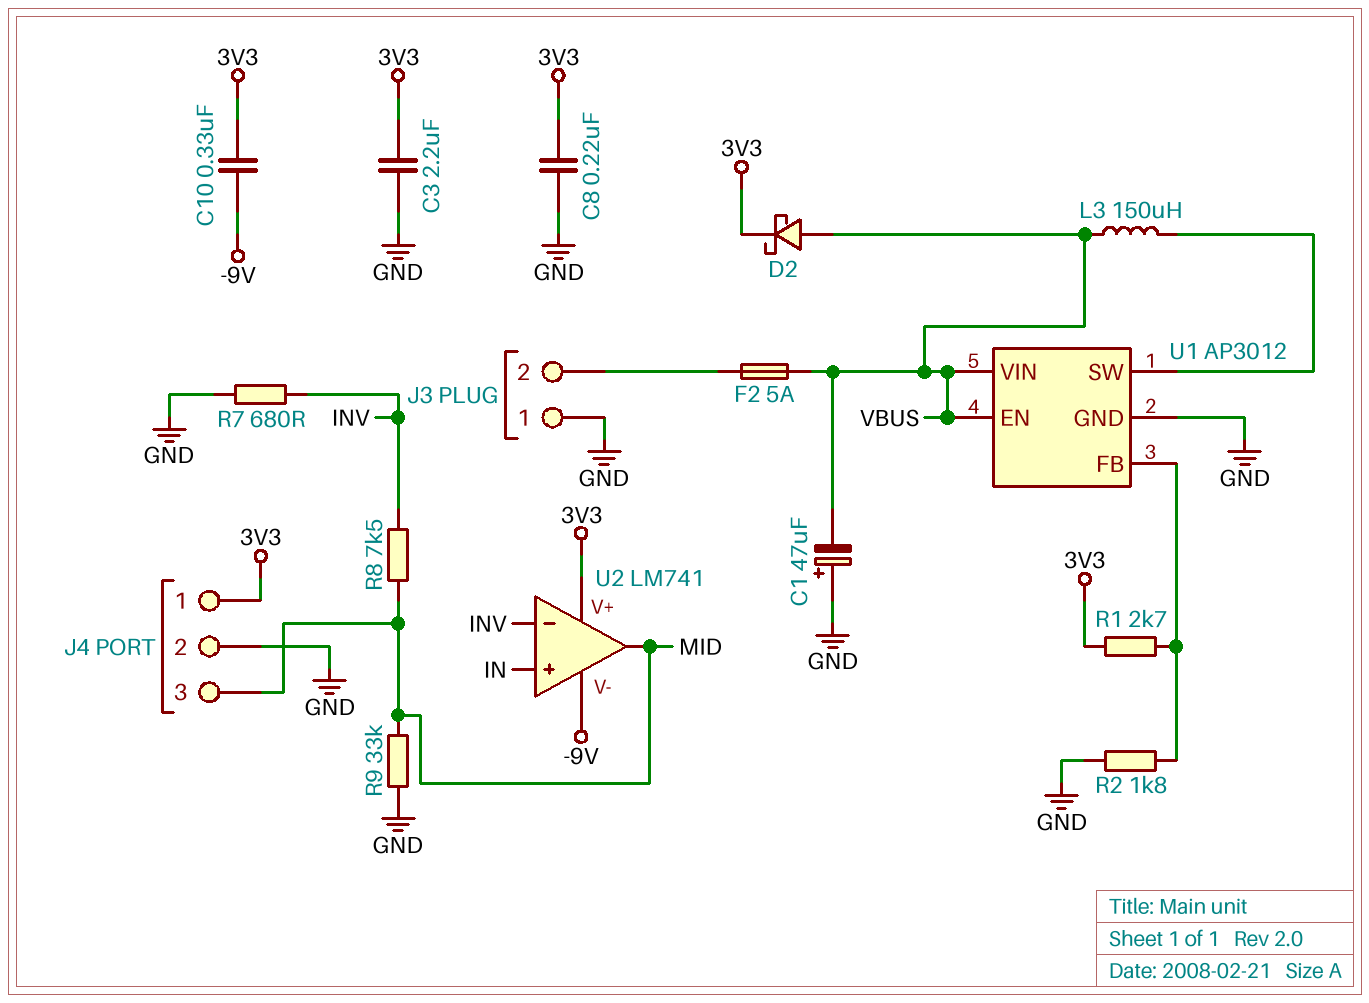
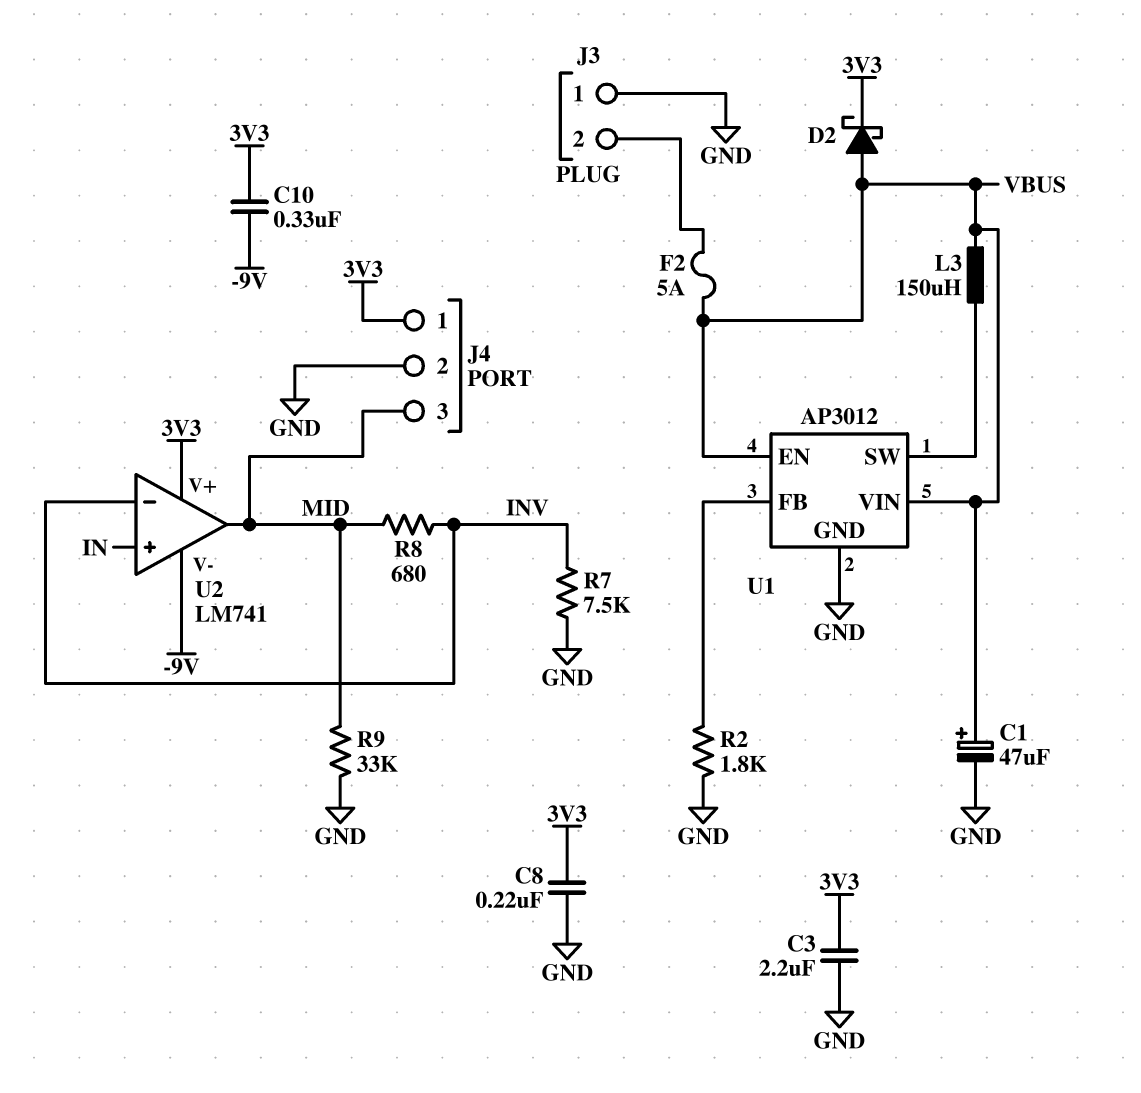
C1: 47uF (plus GND, minus VBUS) -> 47uF (plus VBUS, minus GND)
R1: 2.7k (3V3, U1/FB) -> none
R7: 680 (GND, INV) -> 7.5k (GND, INV)
R8: 7.5k (INV, MID) -> 680 (INV, MID)

